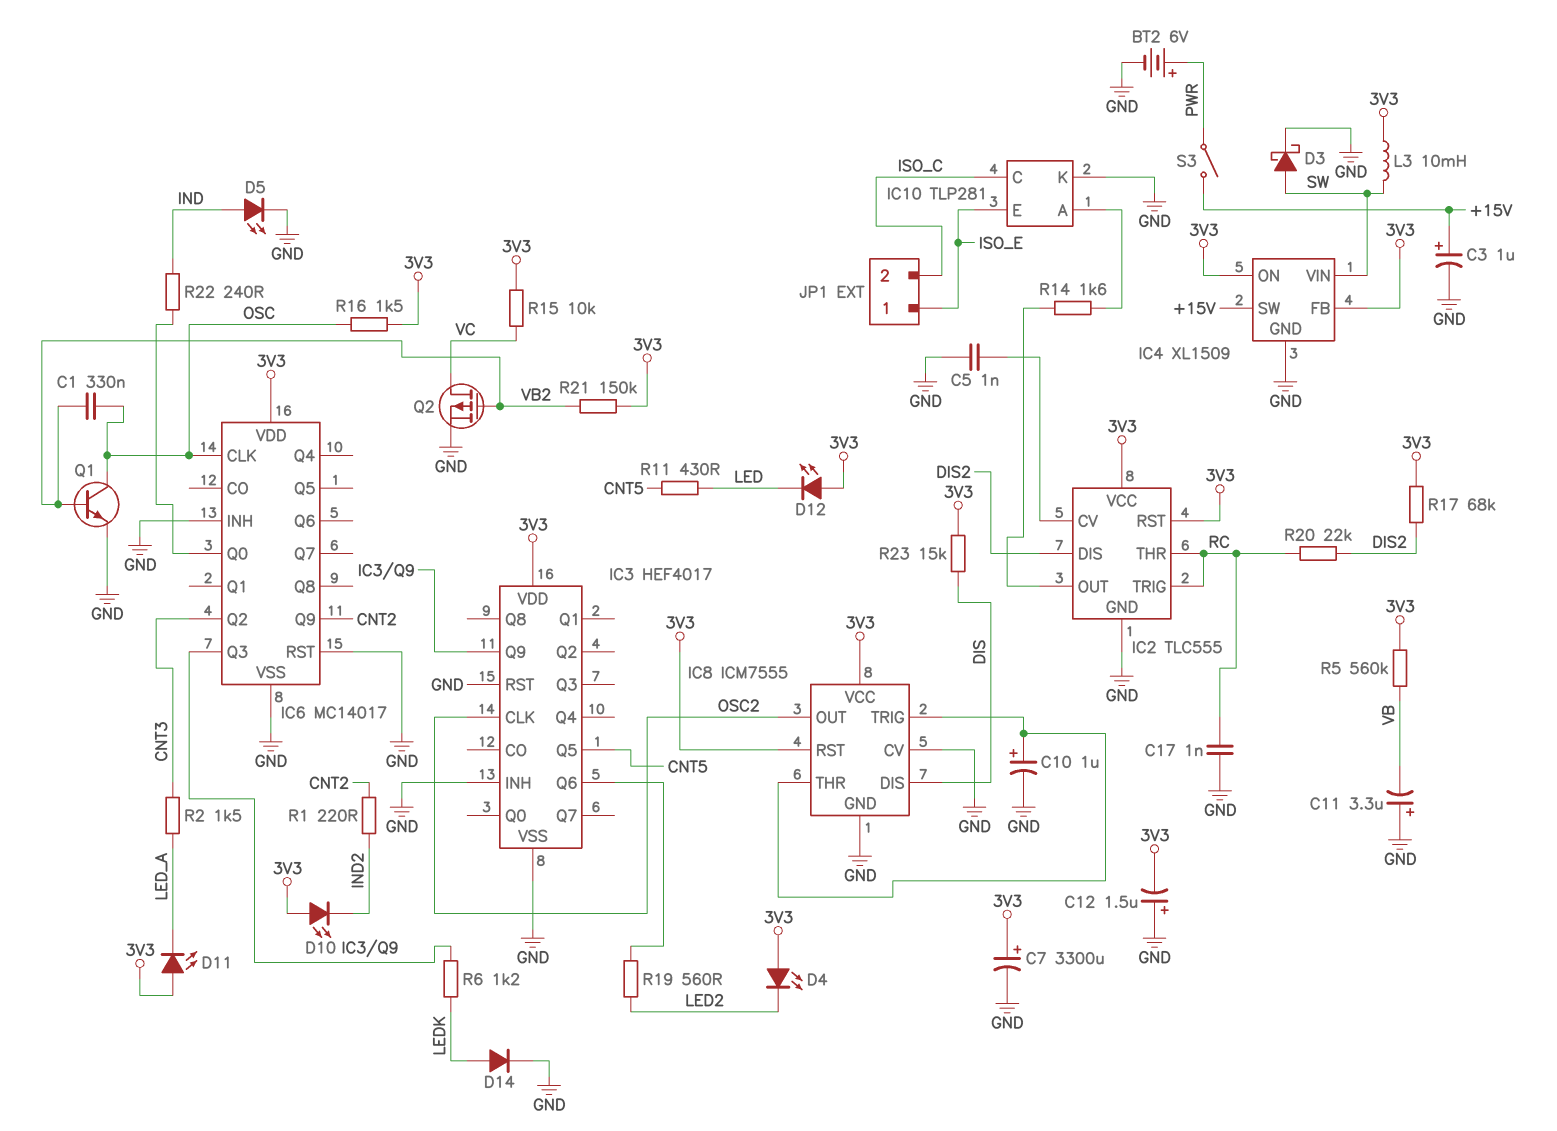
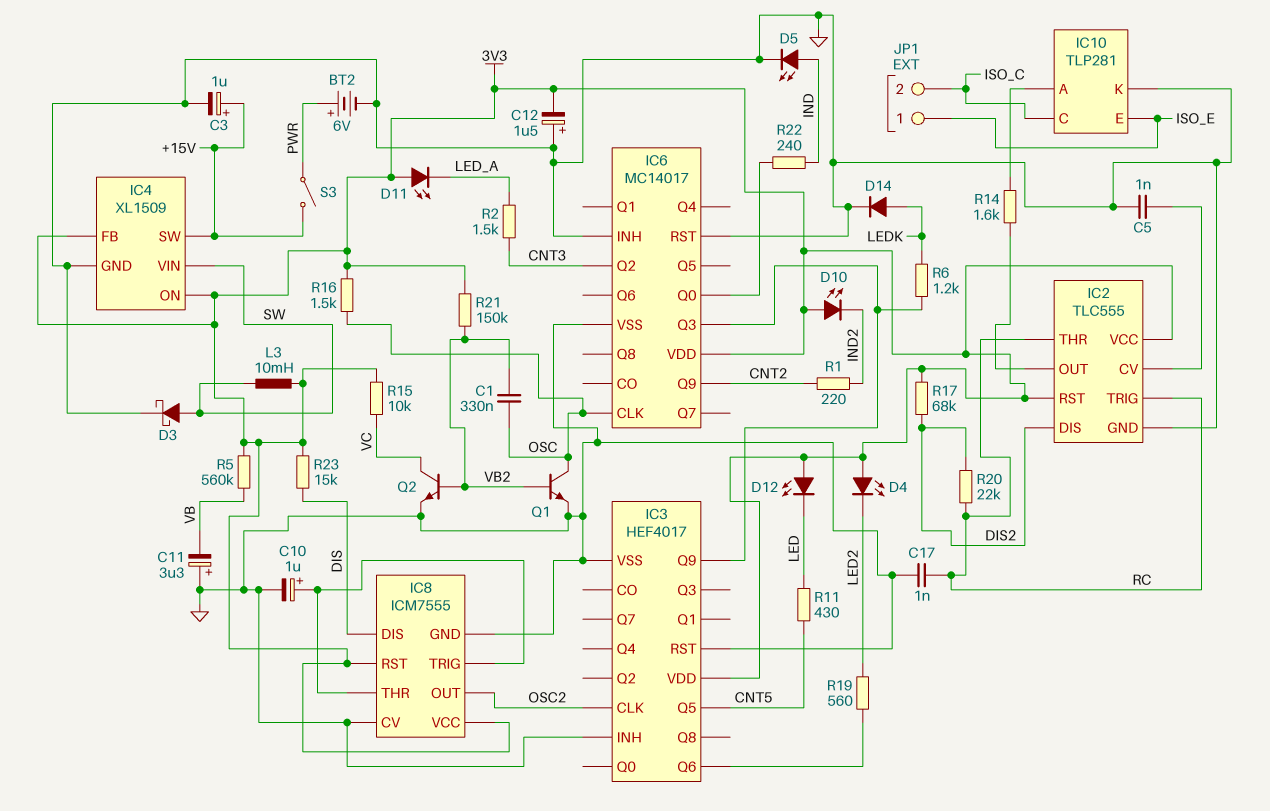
C7: 3300uF (plus 3V3, minus GND) -> none
Q2: PMOS (G VB2, D VC, S GND) -> NPN (B VB2, C VC, E GND)

